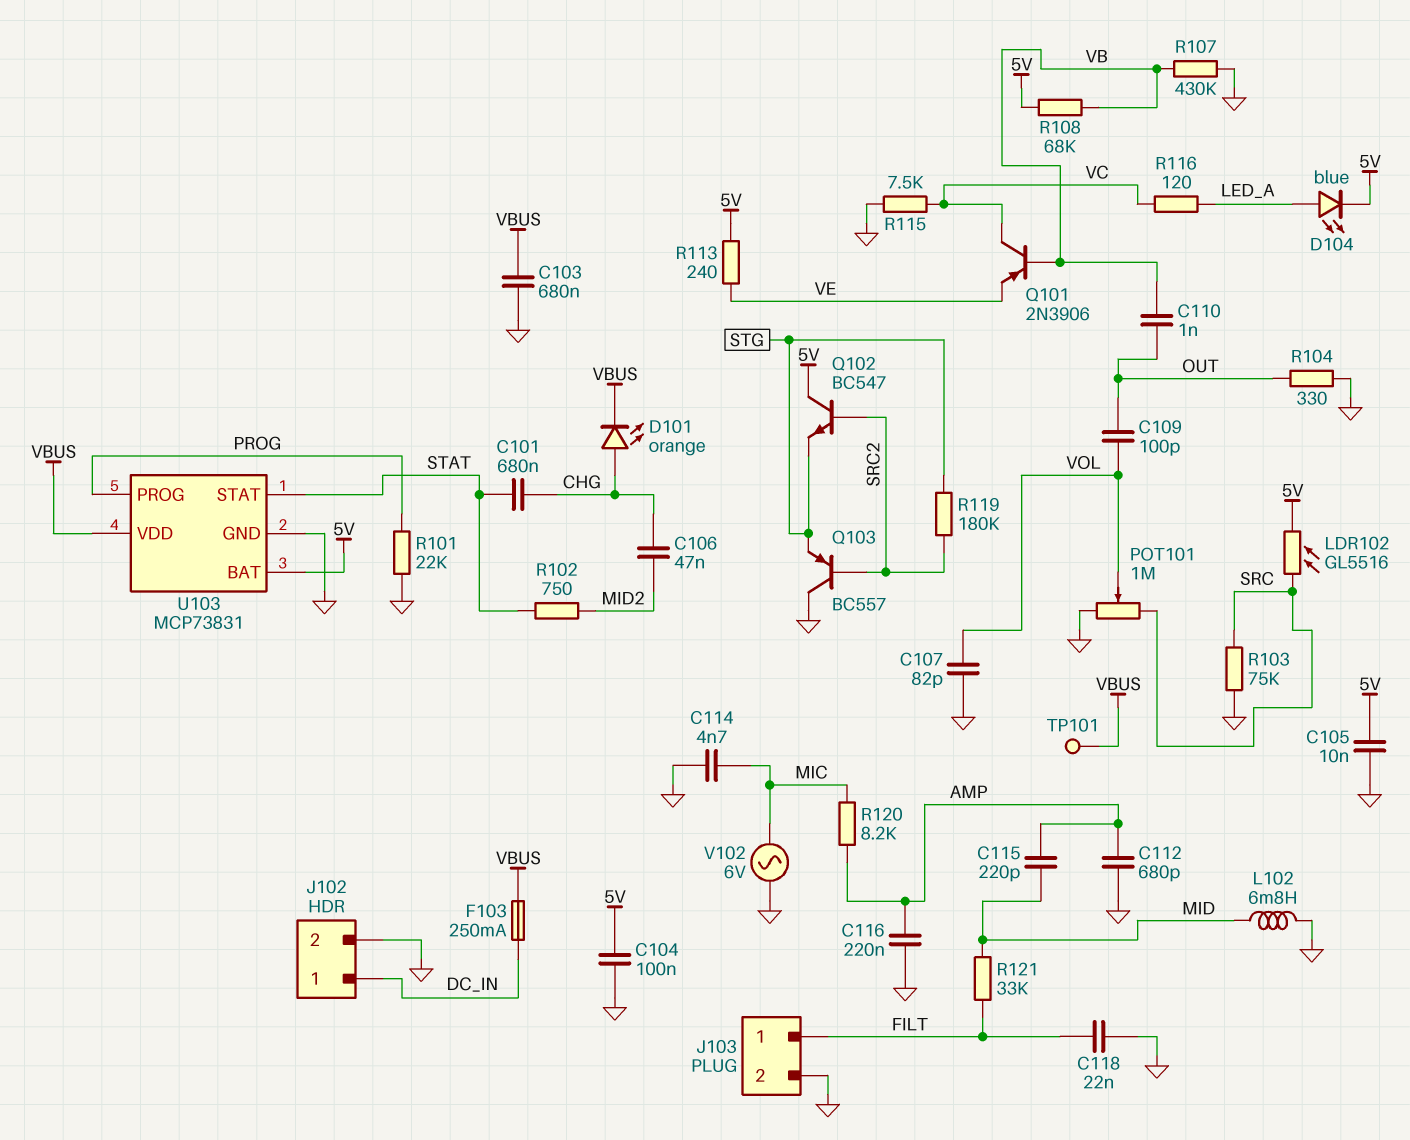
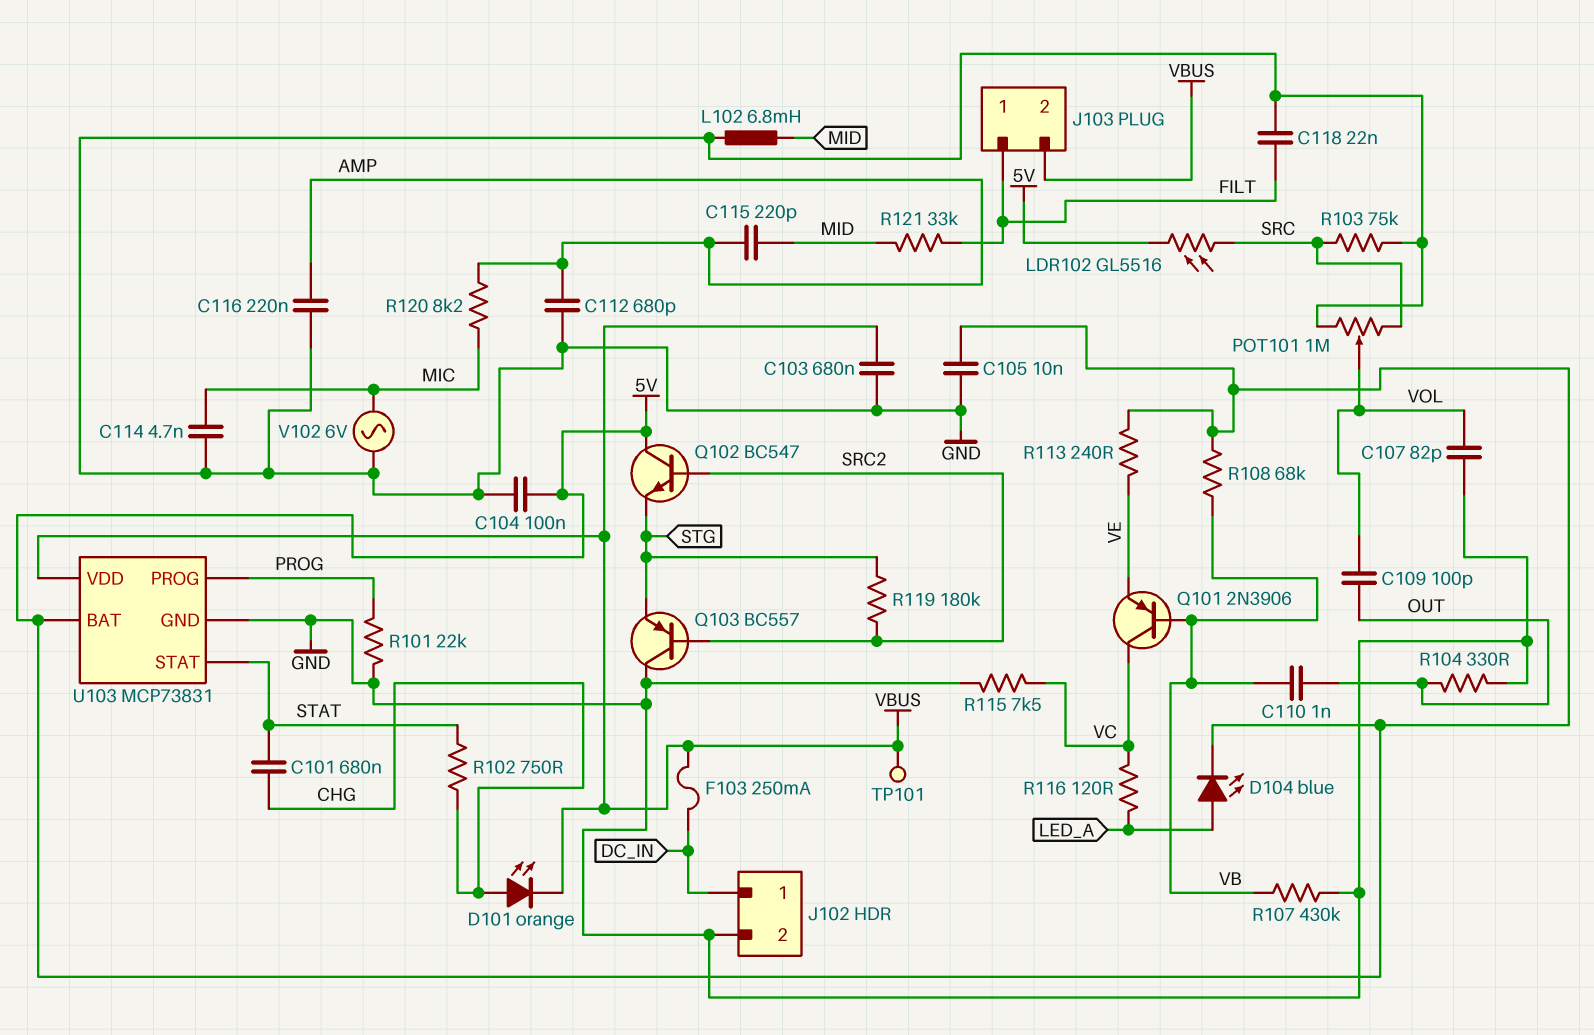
C106: 47nF (CHG, MID2) -> none
J103 pin 2: GND -> VBUS
R102: 750 (MID2, STAT) -> 750 (CHG, STAT)

